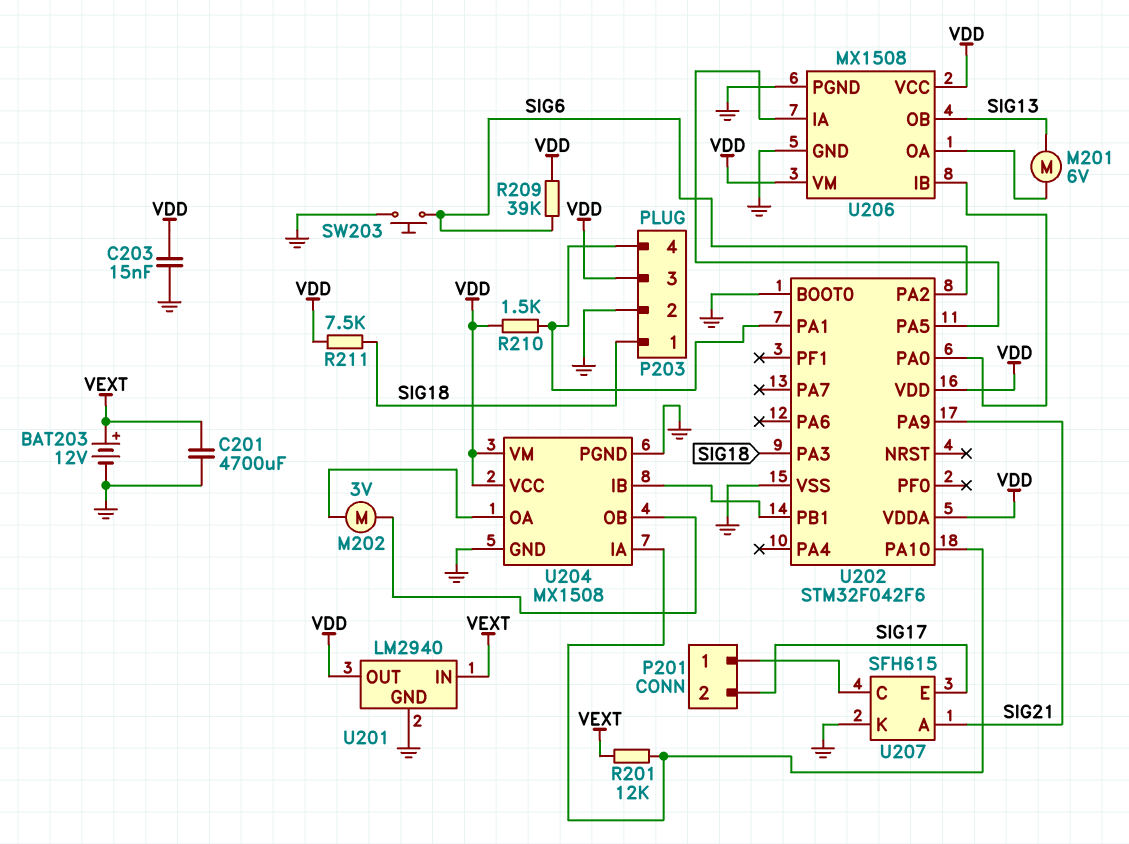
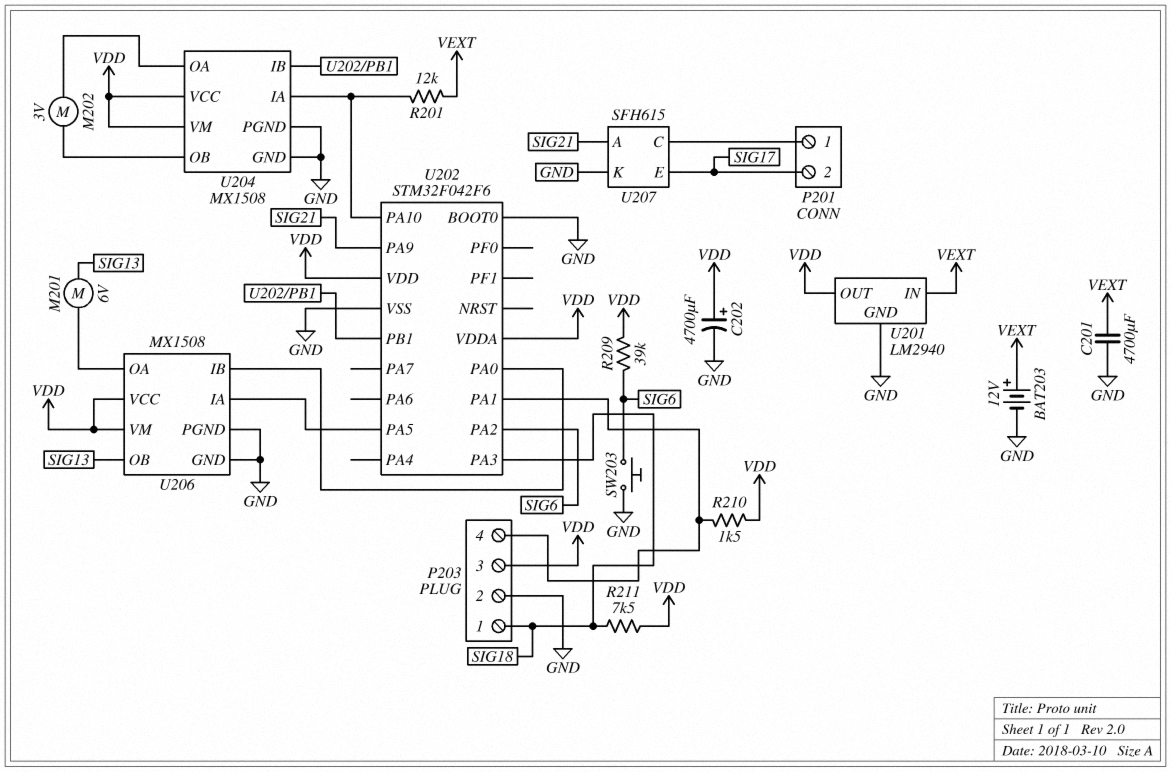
C202: none -> 4700uF (plus VDD, minus GND)
C203: 15nF (GND, VDD) -> none

